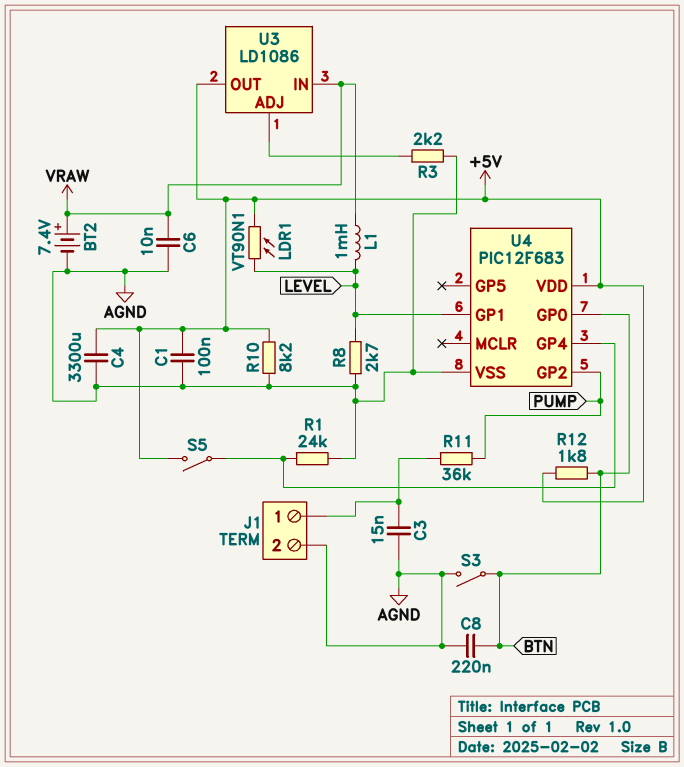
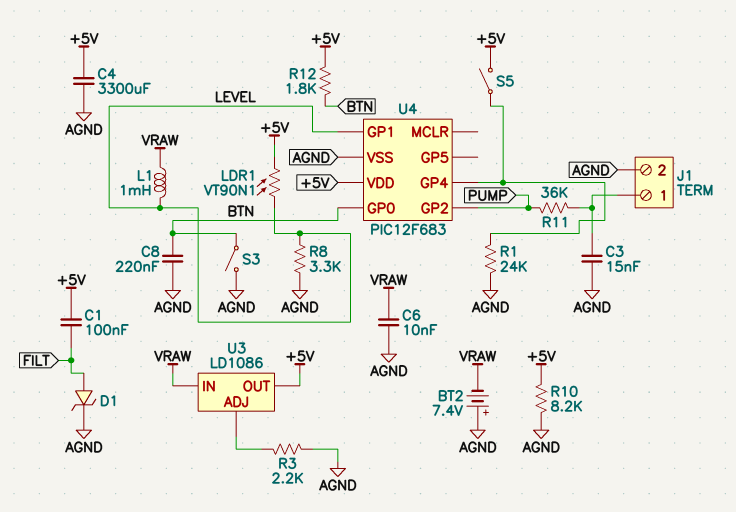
BT2: 7.4V (plus VRAW, minus AGND) -> 7.4V (plus AGND, minus VRAW)
C1: 100nF (+5V, AGND) -> 100nF (+5V, FILT)
D1: none -> zener (A FILT, K AGND)
R8: 2.7k (AGND, LEVEL) -> 3.3k (AGND, LEVEL)

